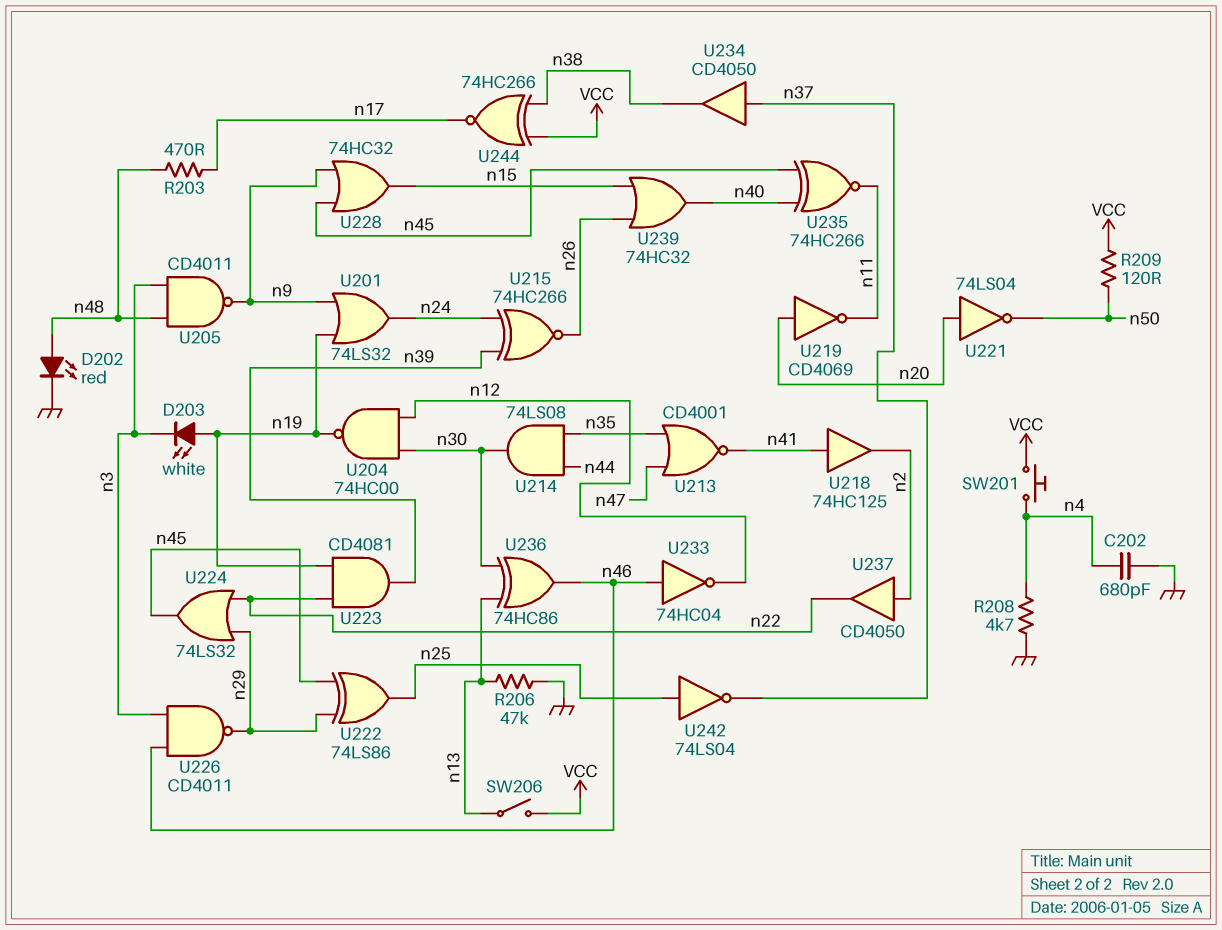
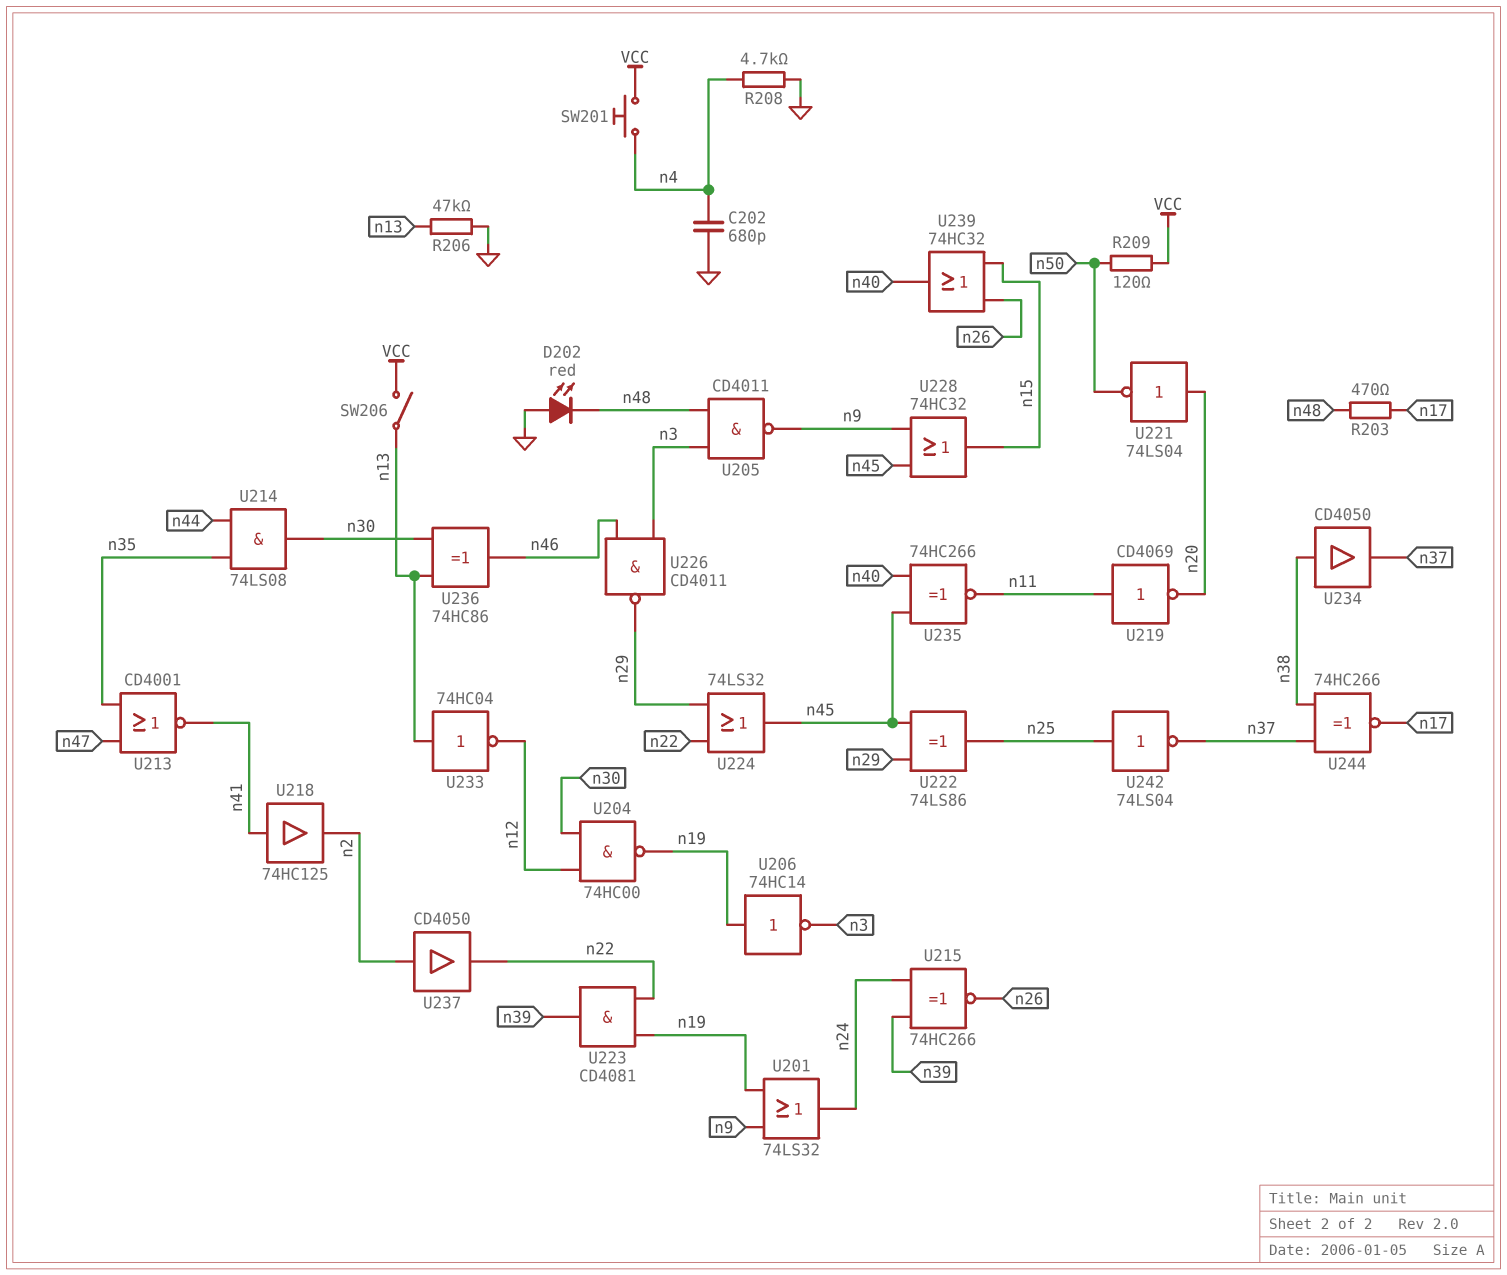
D202: LED red (A n48, K GND) -> LED red (A GND, K n48)
D203: LED white (A n19, K n3) -> none
U206: none -> NOT 74HC14 (in n19, out n3)
U219: NOT CD4069 (in n20, out n11) -> NOT CD4069 (in n11, out n20)
U233: NOT 74HC04 (in n46, out n12) -> NOT 74HC04 (in n13, out n12)
U234: buffer CD4050 (in n37, out n38) -> buffer CD4050 (in n38, out n37)
U244: XNOR 74HC266 (in VCC, in n38, out n17) -> XNOR 74HC266 (in n37, in n38, out n17)

